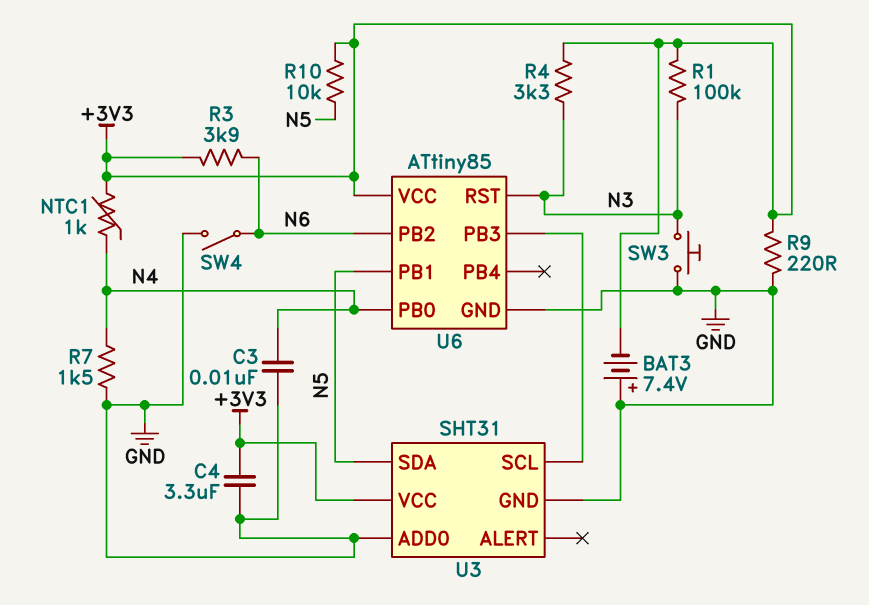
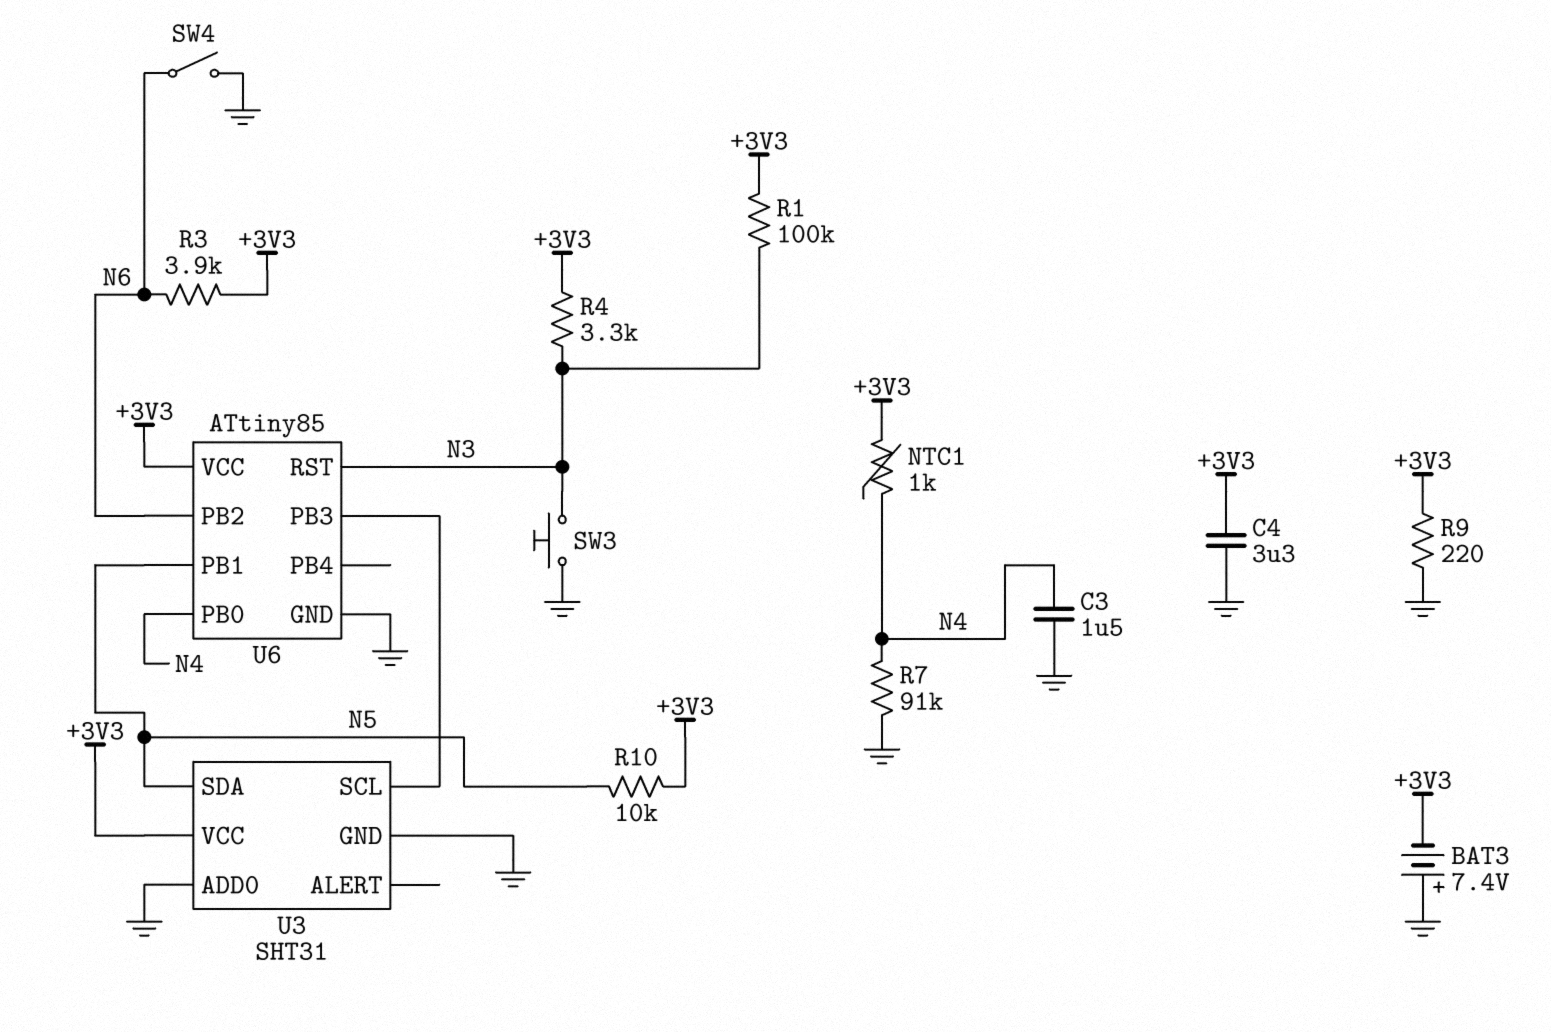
C3: 10nF (GND, N4) -> 1.5uF (GND, N4)
R7: 1.5k (GND, N4) -> 91k (GND, N4)

